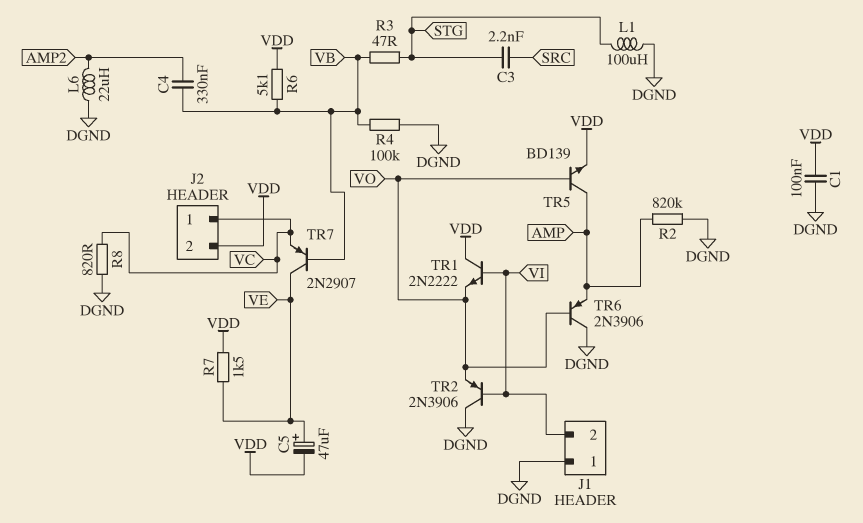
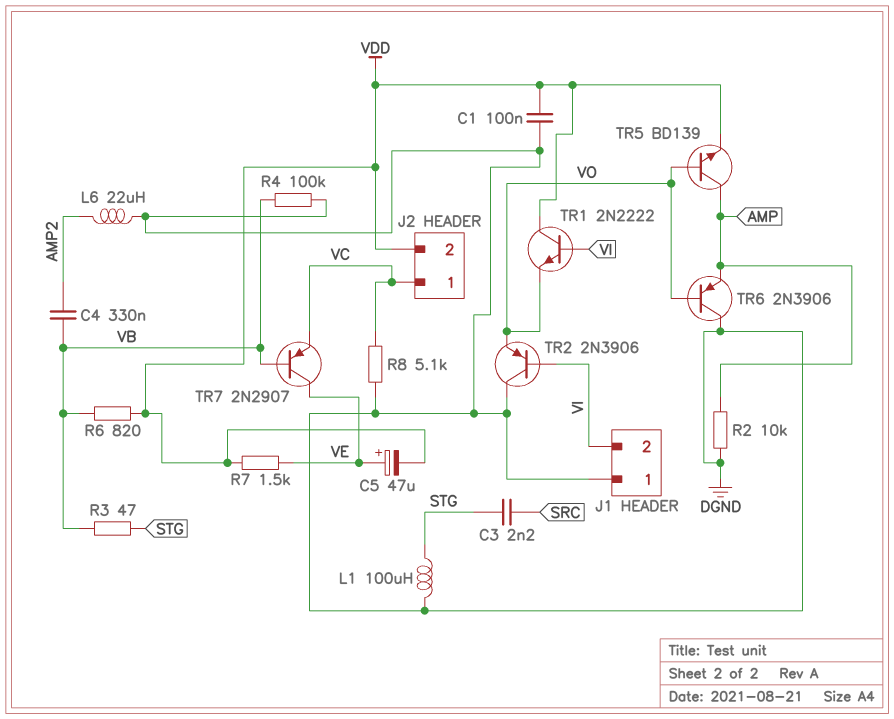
R2: 820k (AMP, DGND) -> 10k (AMP, DGND)
R6: 5.1k (VB, VDD) -> 820 (VB, VDD)
R8: 820 (DGND, VC) -> 5.1k (DGND, VC)

